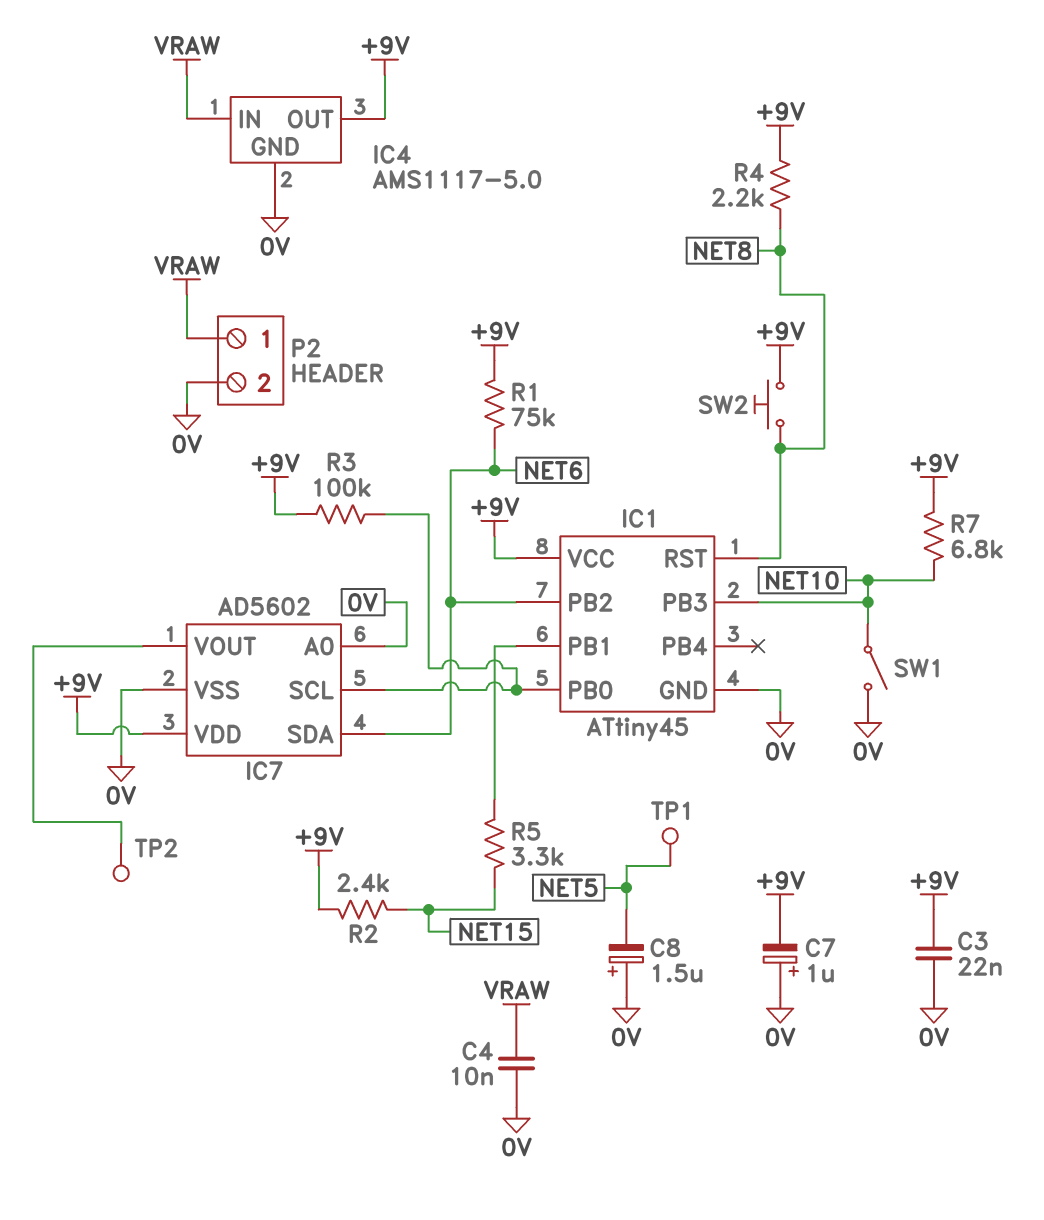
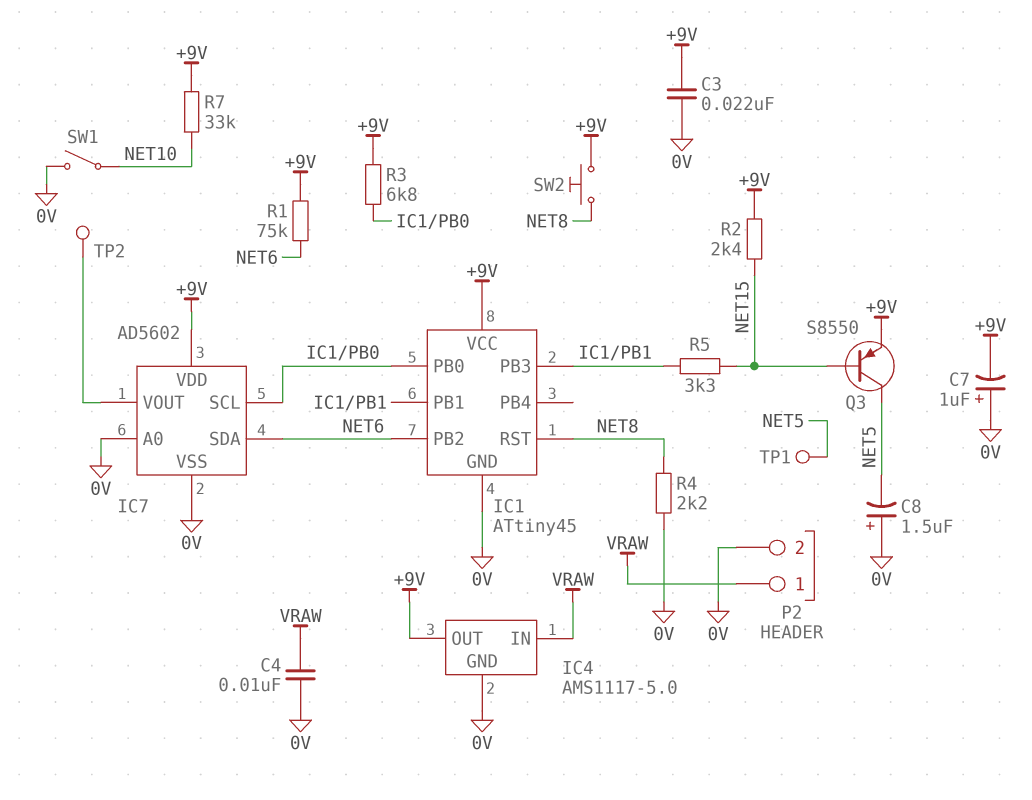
IC1 pin PB3: NET10 -> IC1/PB1
Q3: none -> PNP S8550 (B NET15, C NET5, E +9V)
R3: 100k (+9V, IC1/PB0) -> 6.8k (+9V, IC1/PB0)
R4: 2.2k (+9V, NET8) -> 2.2k (0V, NET8)
R7: 6.8k (+9V, NET10) -> 33k (+9V, NET10)

